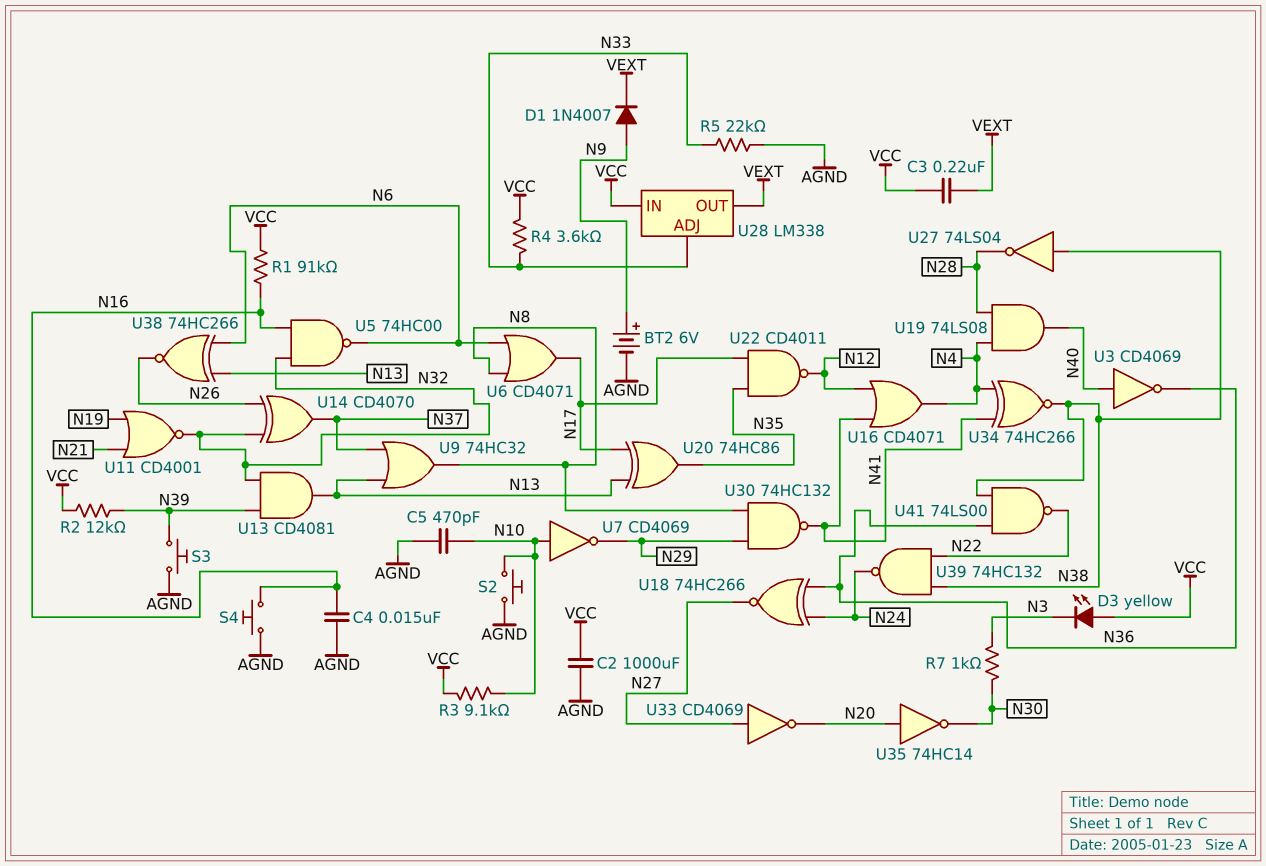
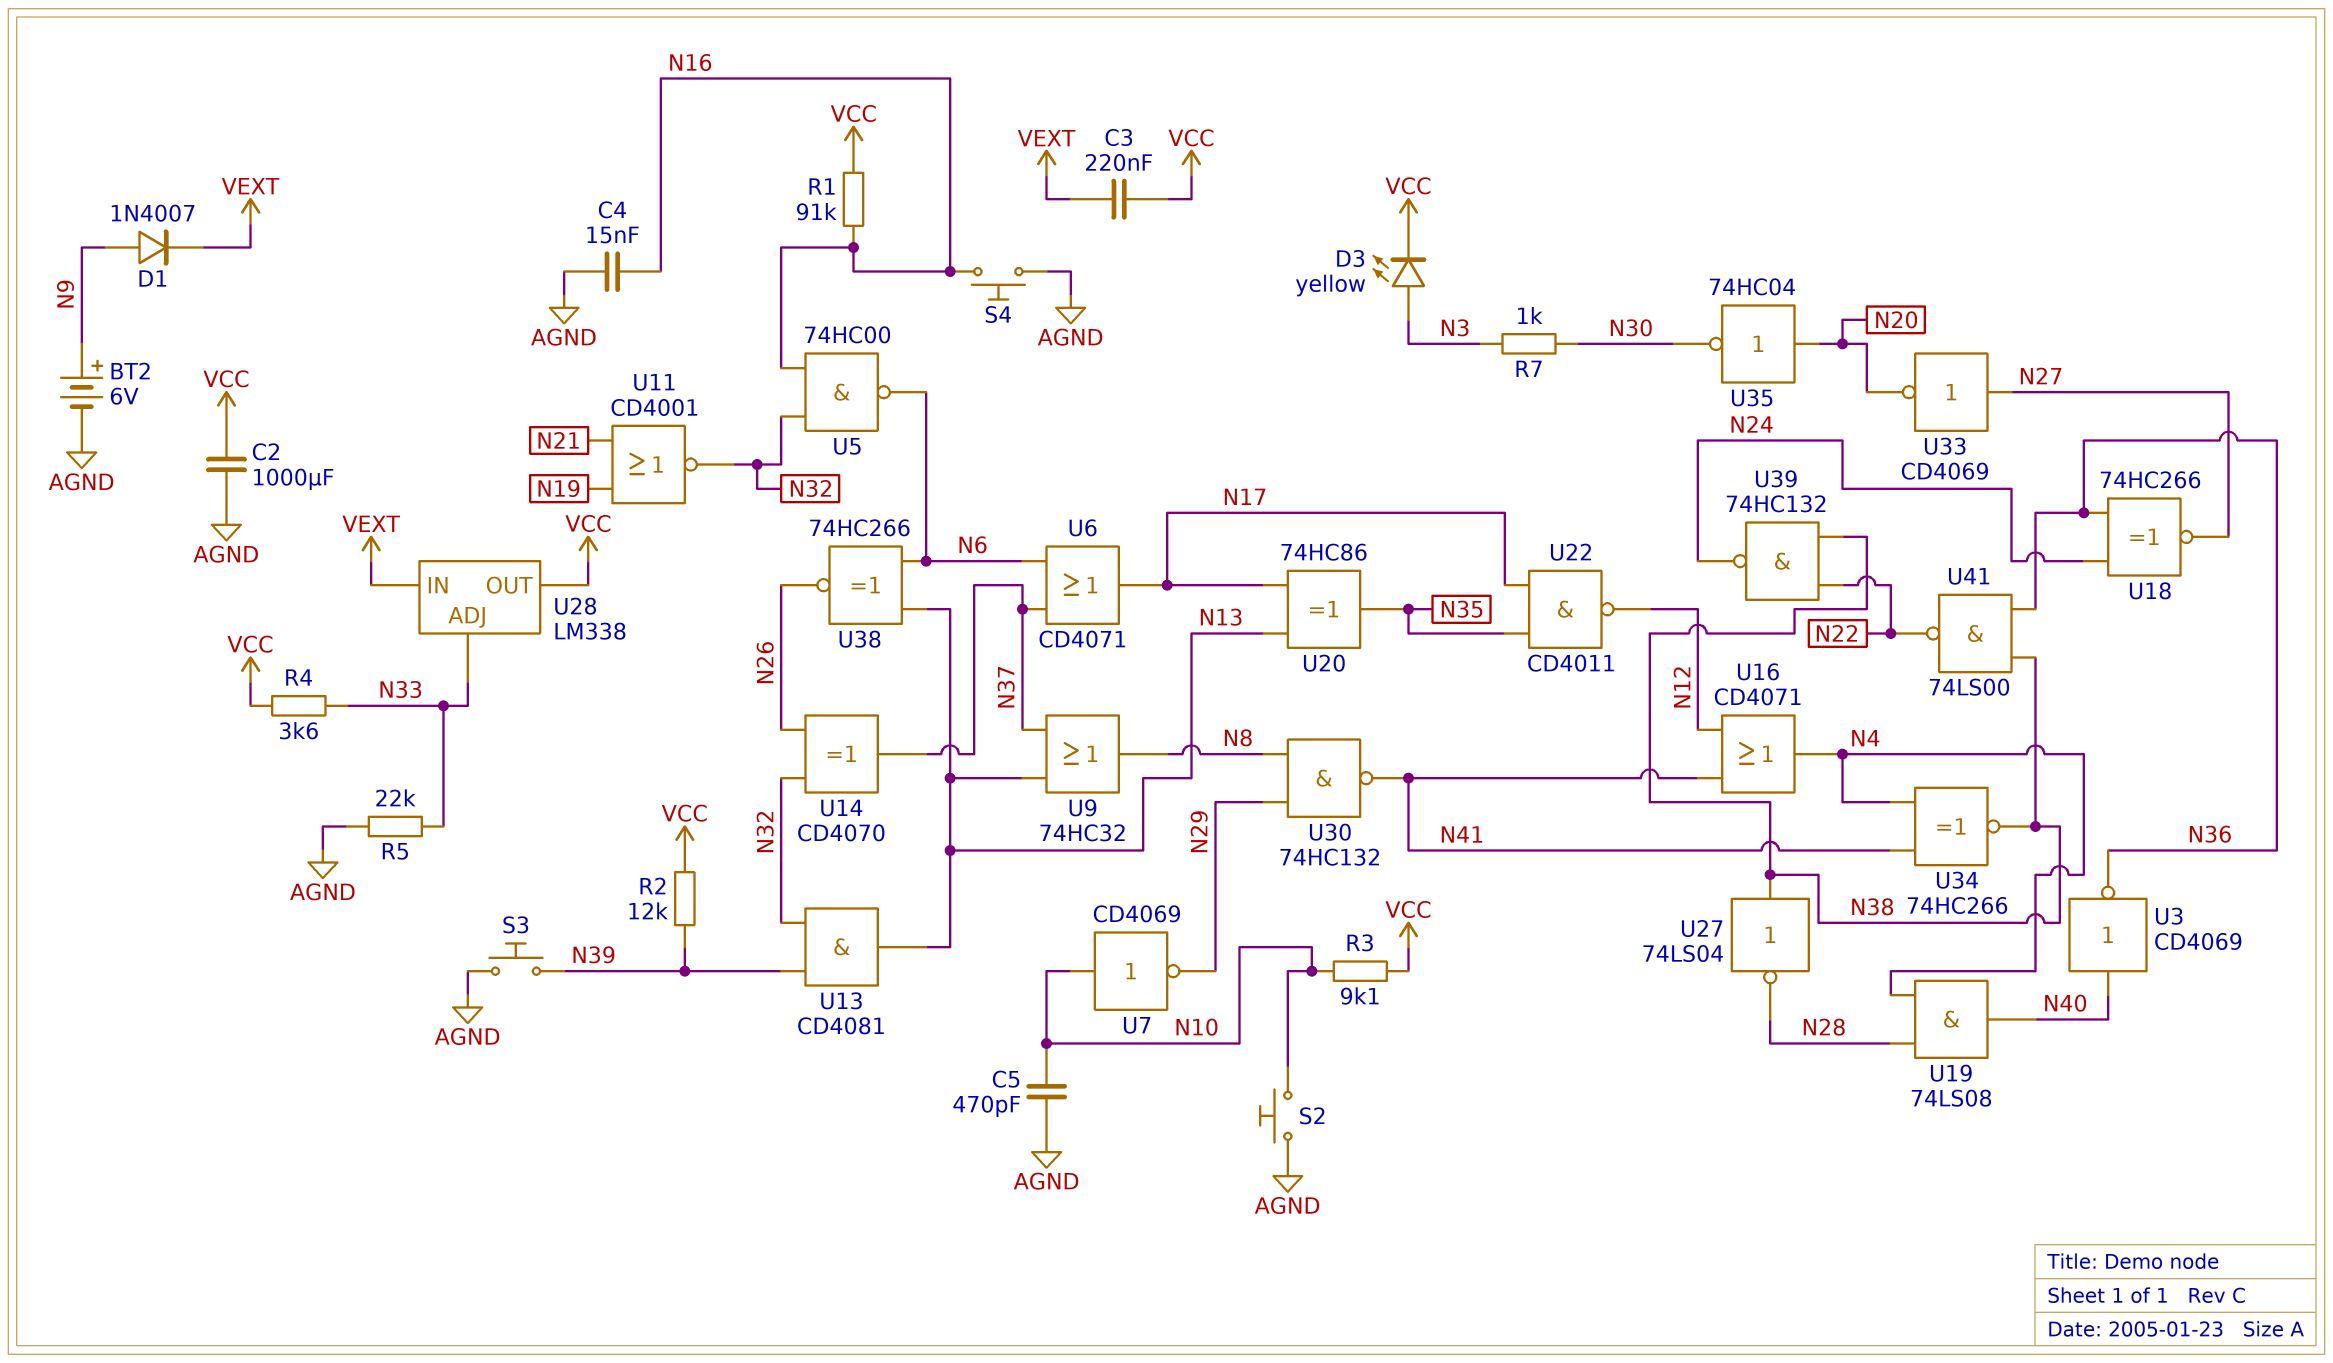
D3: LED yellow (A VCC, K N3) -> LED yellow (A N3, K VCC)
U6: OR CD4071 (in N6, in N8, out N17) -> OR CD4071 (in N6, in N37, out N17)
U28 pin IN: VCC -> VEXT
U28 pin OUT: VEXT -> VCC
U35: NOT 74HC14 (in N20, out N30) -> NOT 74HC04 (in N20, out N30)

